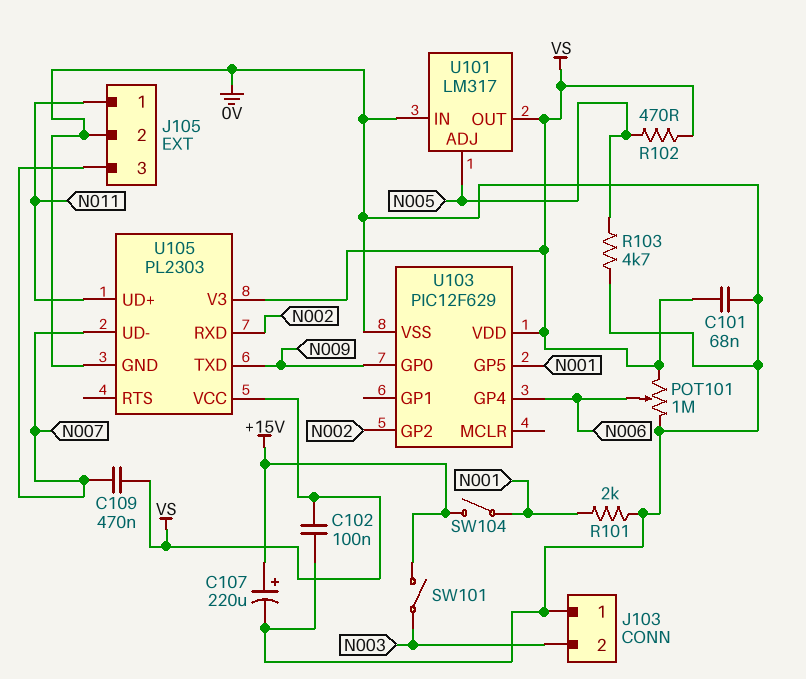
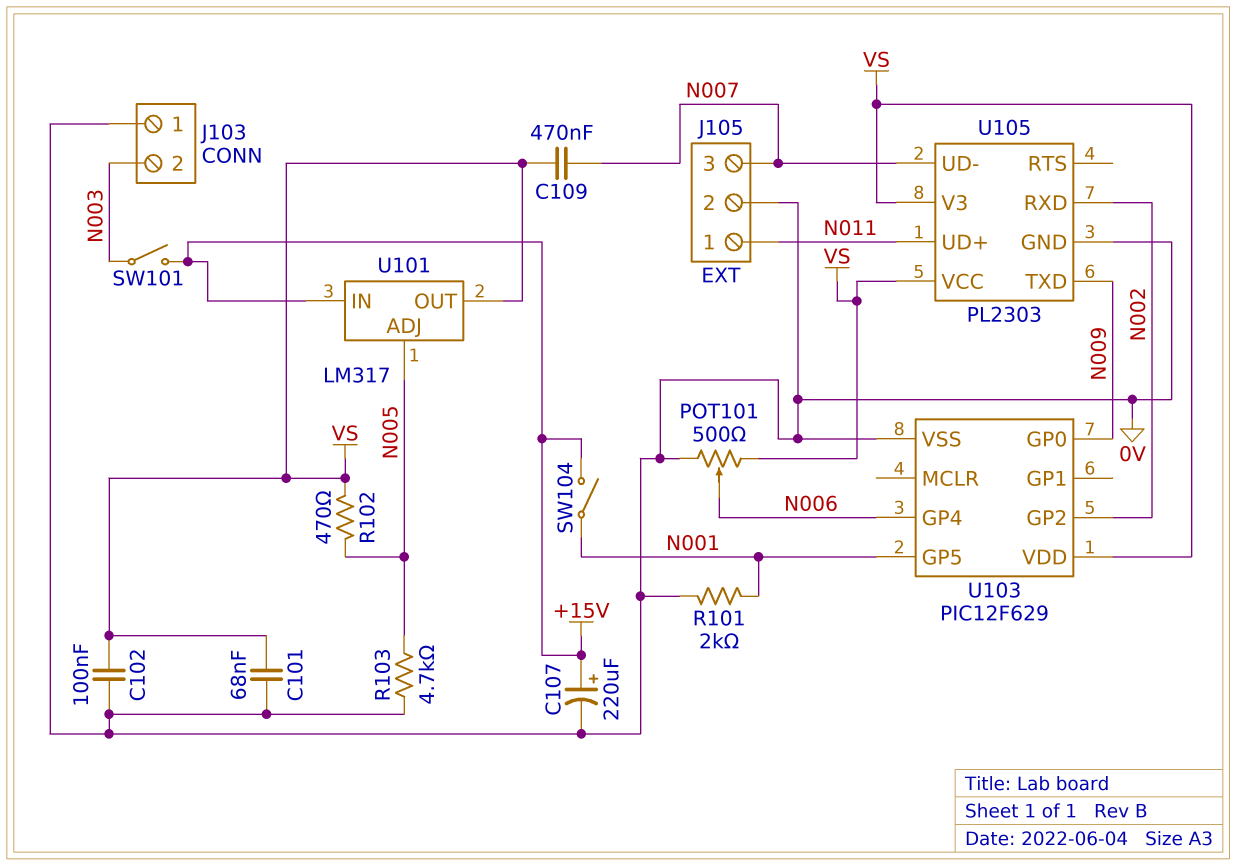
POT101: 1M (0V, VS, wiper N006) -> 500 (0V, VS, wiper N006)
U101 pin IN: 0V -> +15V

